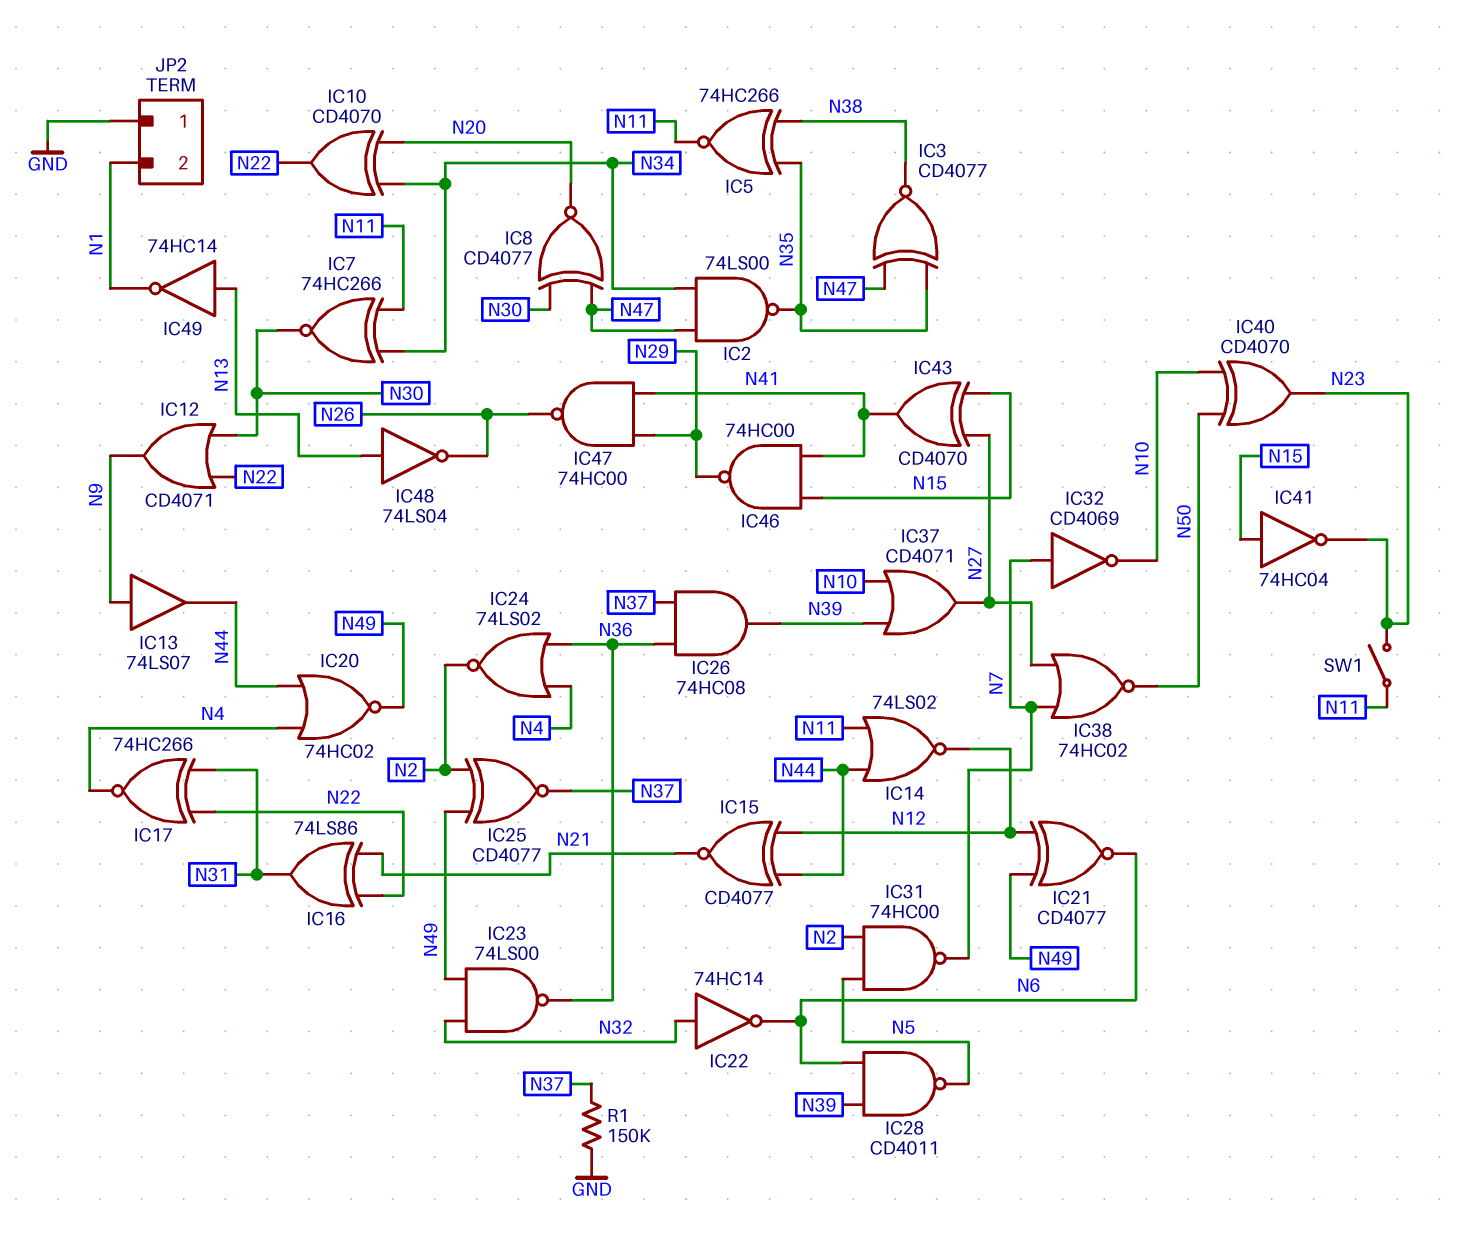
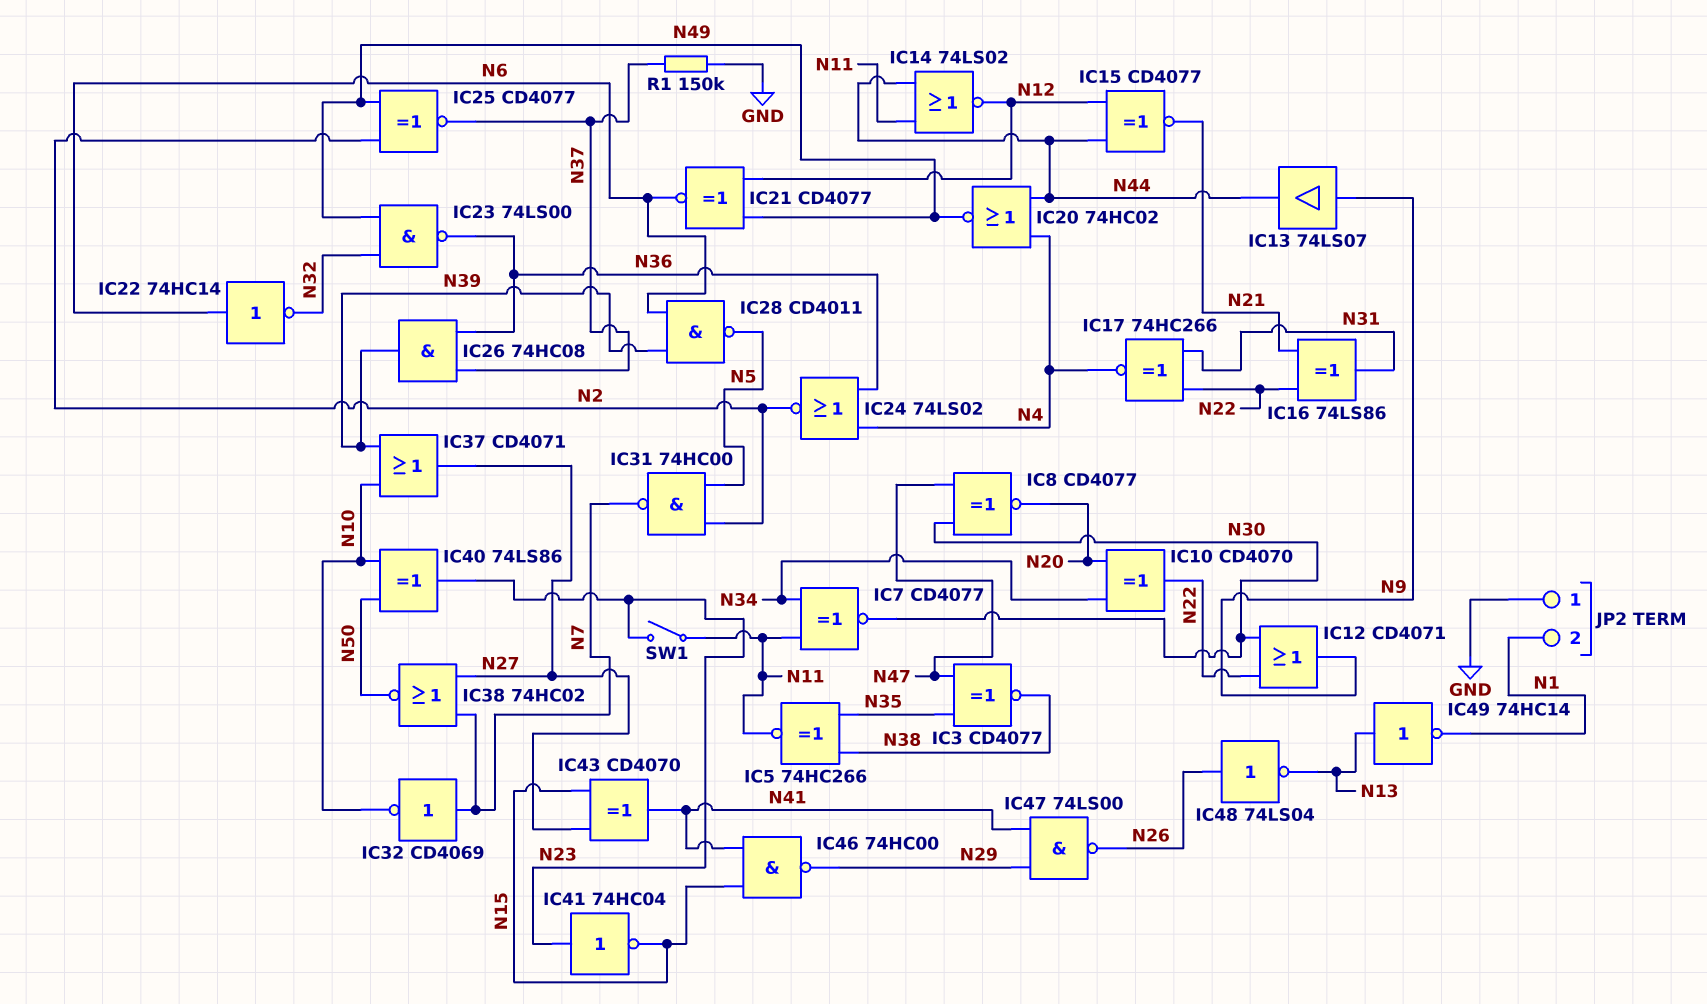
IC2: NAND 74LS00 (in N34, in N47, out N35) -> none
IC7: XNOR 74HC266 (in N11, in N34, out N30) -> XNOR CD4077 (in N11, in N34, out N30)
IC22: NOT 74HC14 (in N32, out N6) -> NOT 74HC14 (in N6, out N32)
IC40: XOR CD4070 (in N10, in N50, out N23) -> XOR 74LS86 (in N10, in N50, out N23)
IC41: NOT 74HC04 (in N15, out N23) -> NOT 74HC04 (in N23, out N15)
IC47: NAND 74HC00 (in N29, in N41, out N26) -> NAND 74LS00 (in N29, in N41, out N26)
IC48: NOT 74LS04 (in N13, out N26) -> NOT 74LS04 (in N26, out N13)

